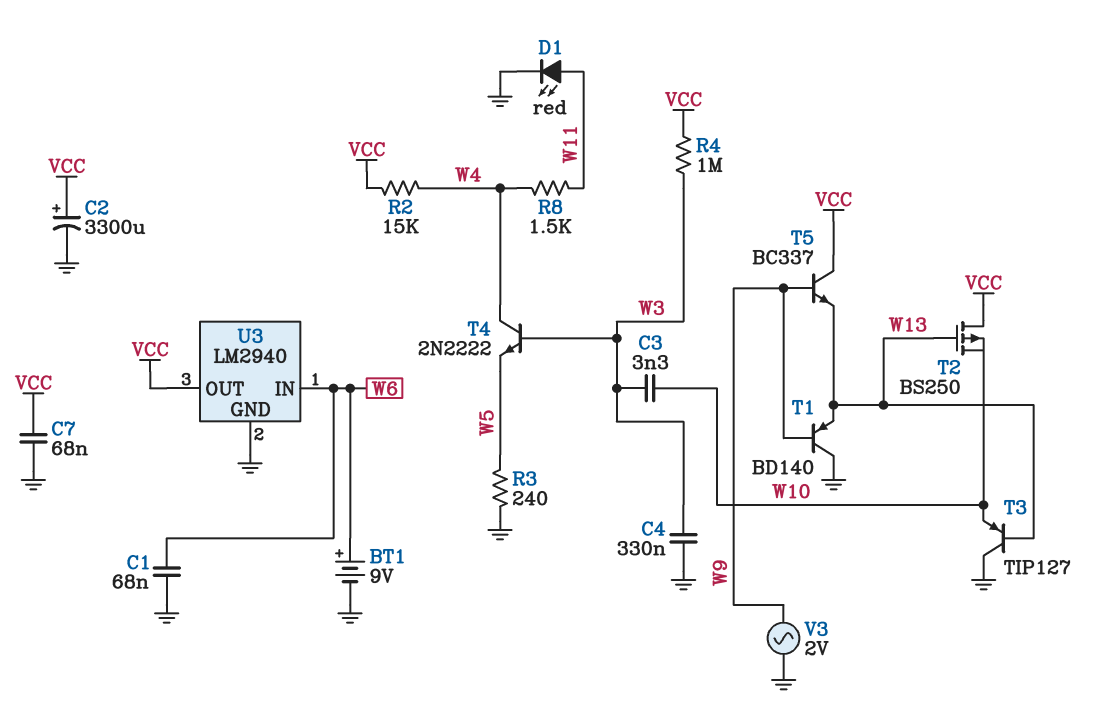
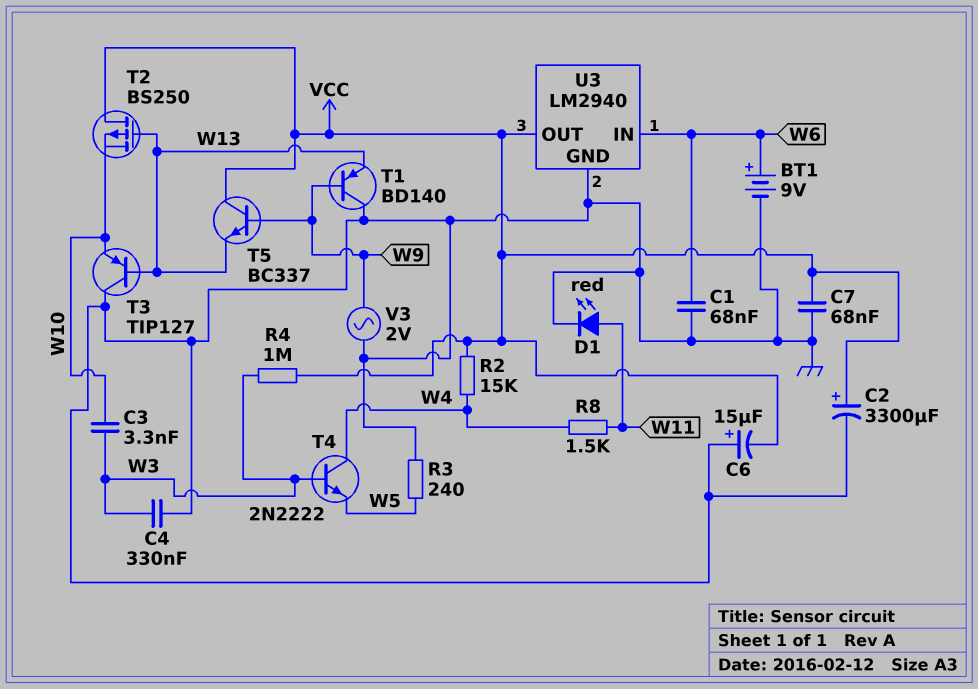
C6: none -> 15uF (plus GND, minus VCC)

